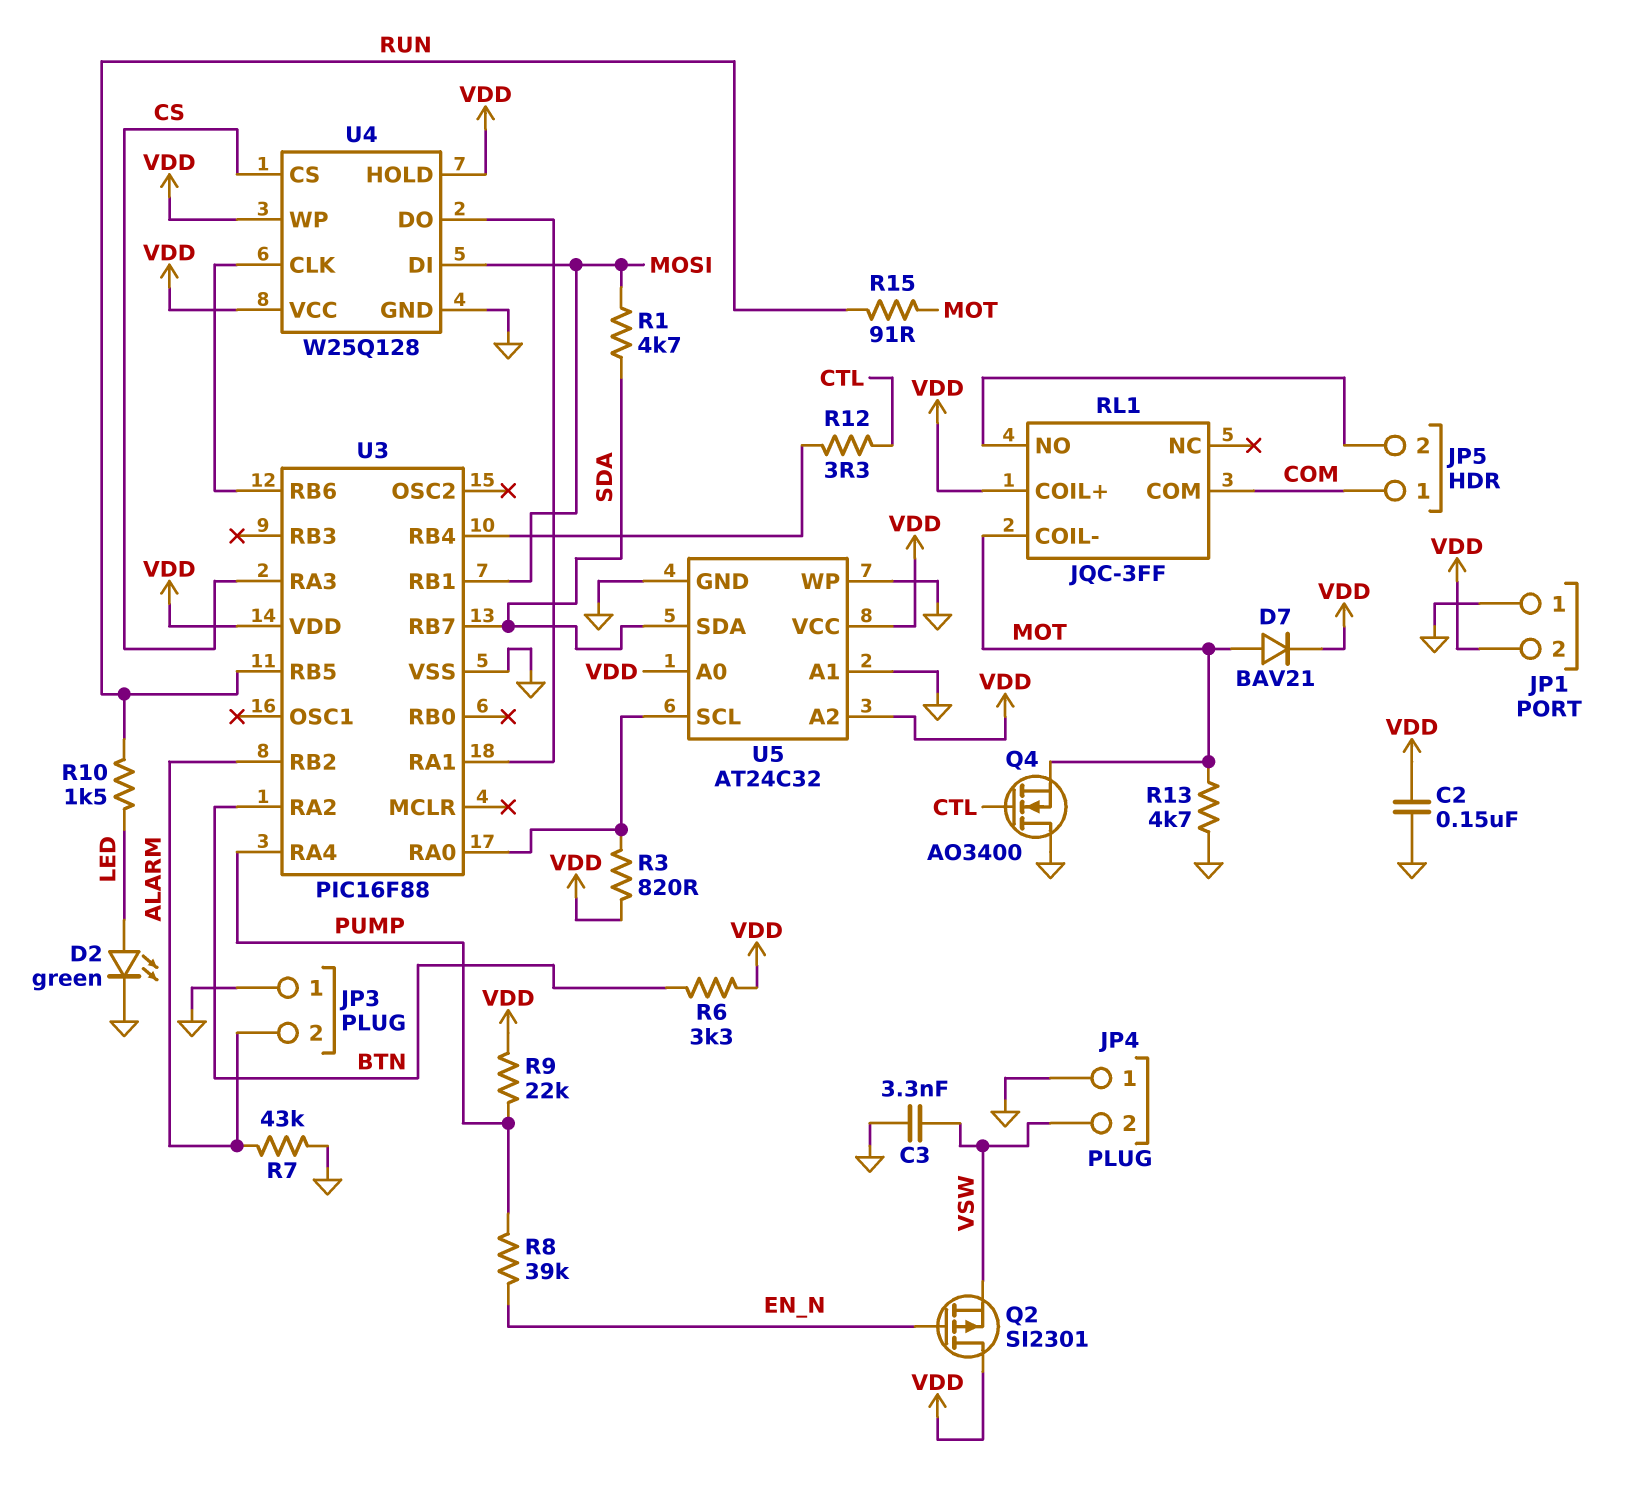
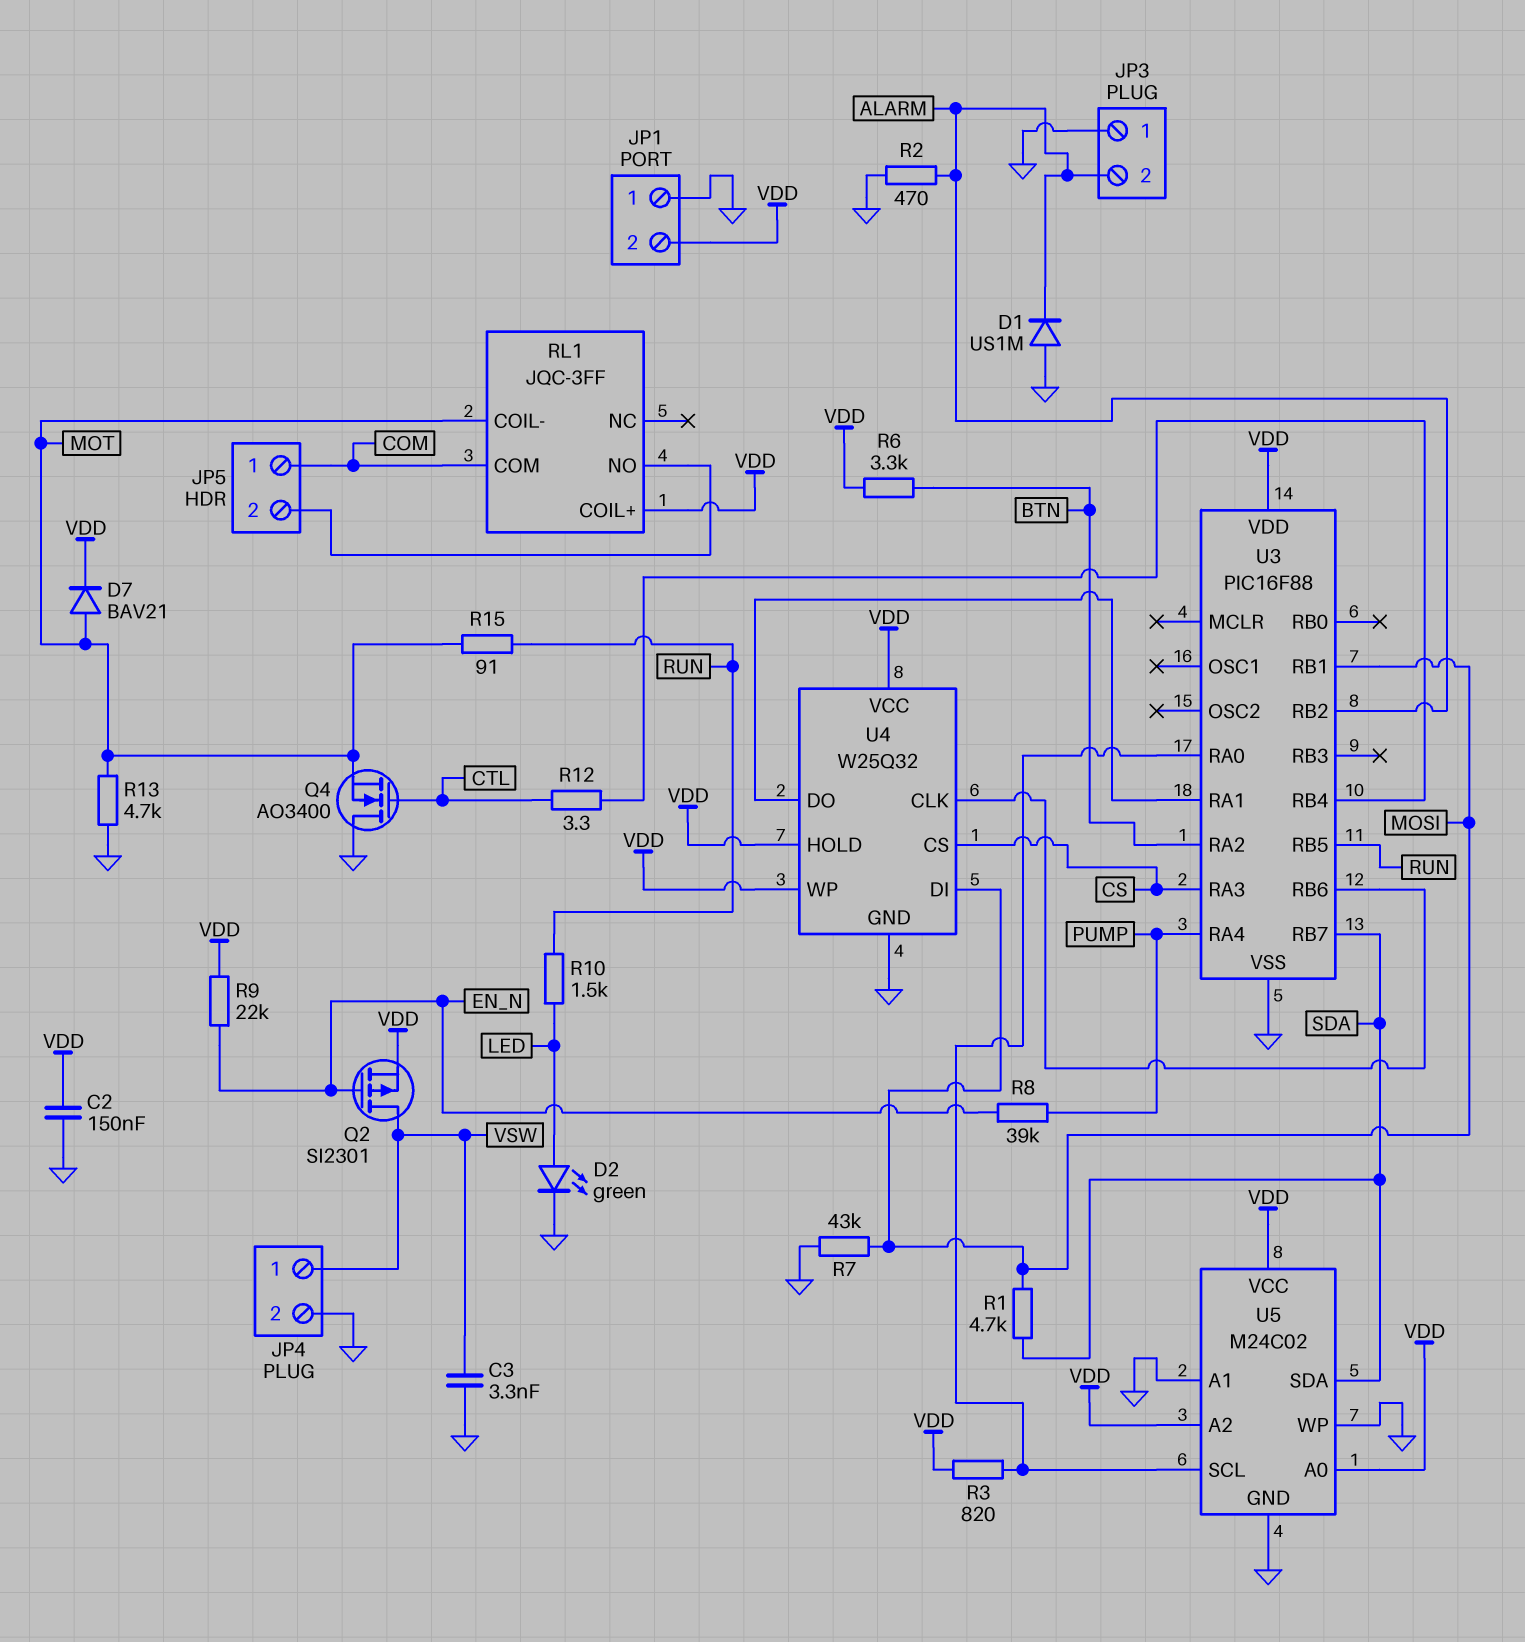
D1: none -> diode US1M (A GND, K ALARM)
JP4 pin 1: GND -> VSW
JP4 pin 2: VSW -> GND
Q2: PMOS SI2301 (G EN_N, D VDD, S VSW) -> PMOS SI2301 (G EN_N, D VSW, S VDD)
R2: none -> 470 (ALARM, GND)
R7: 43k (ALARM, GND) -> 43k (GND, MOSI)
R9: 22k (PUMP, VDD) -> 22k (EN_N, VDD)
U4: W25Q128 -> W25Q32
U5: AT24C32 -> M24C02

